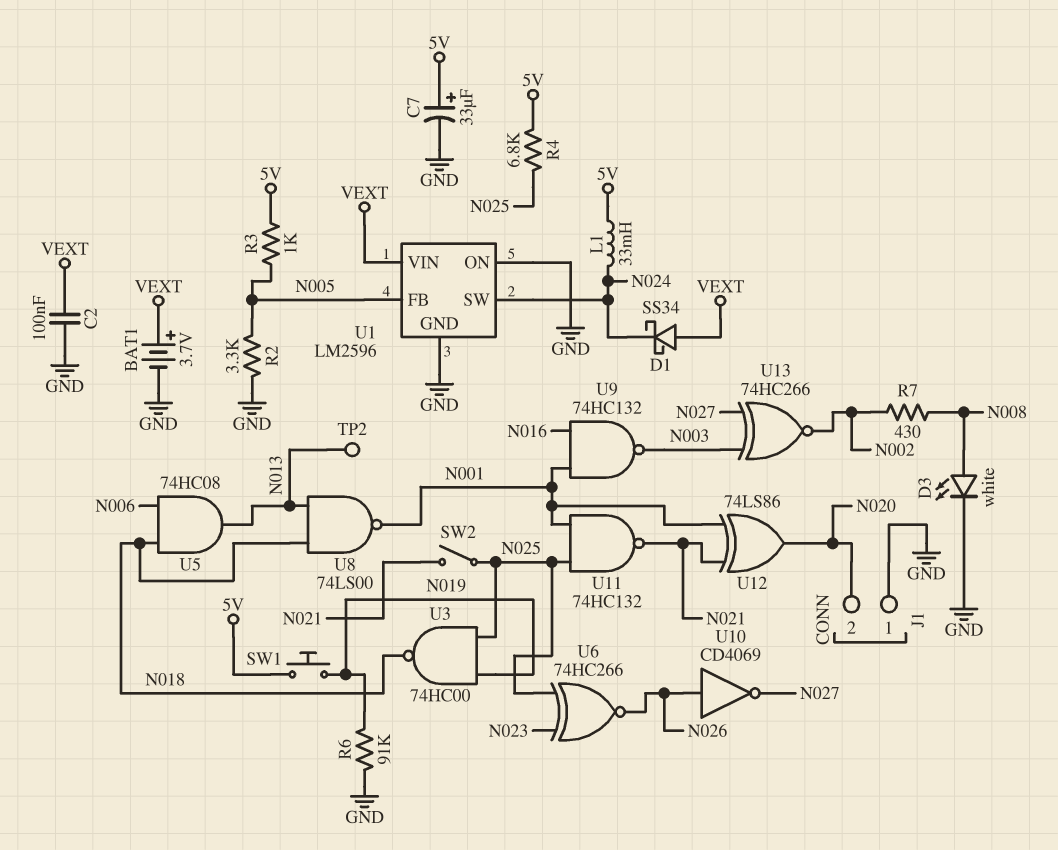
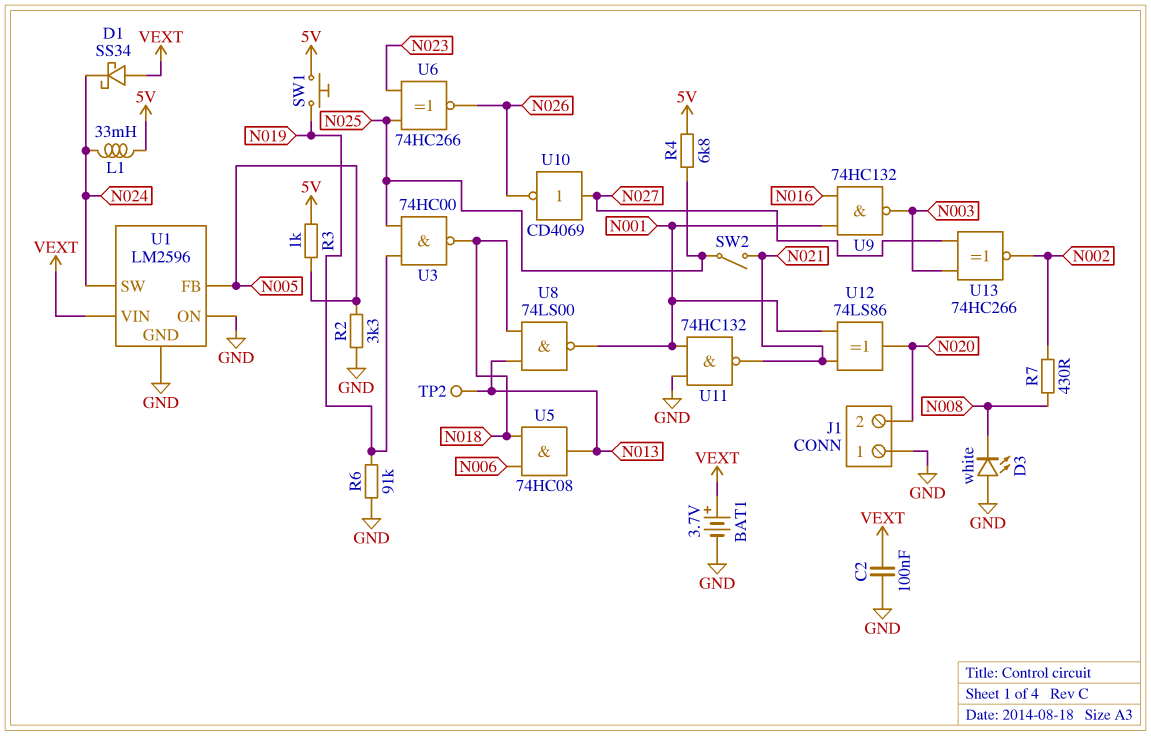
C7: 33uF (plus 5V, minus GND) -> none
D3: LED white (A N008, K GND) -> LED white (A GND, K N008)
U10: NOT CD4069 (in N026, out N027) -> NOT CD4069 (in N027, out N026)
U11: NAND 74HC132 (in N001, in N025, out N021) -> NAND 74HC132 (in GND, in N001, out N021)

